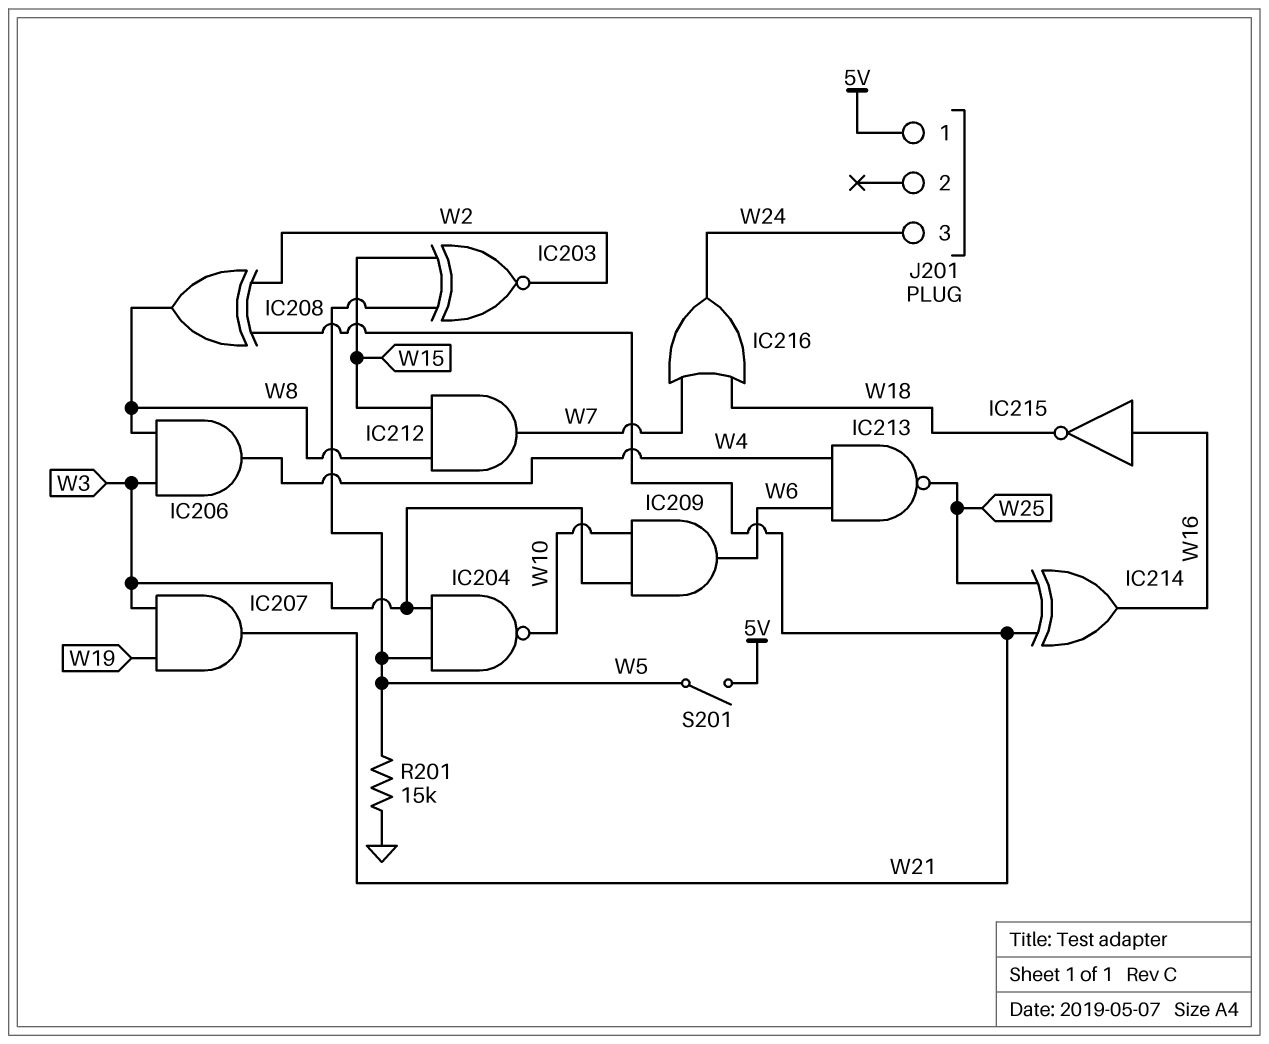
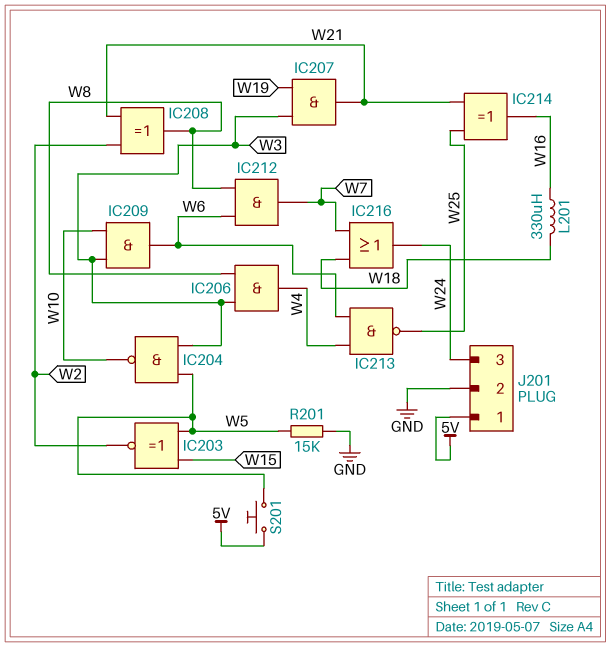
IC212: AND (in W8, in W15, out W7) -> AND (in W6, in W8, out W7)
IC215: NOT (in W16, out W18) -> none
J201 pin 2: none -> GND
L201: none -> 330uH (W16, W18)
S201: switch (5V, W5) -> button (5V, W5)

